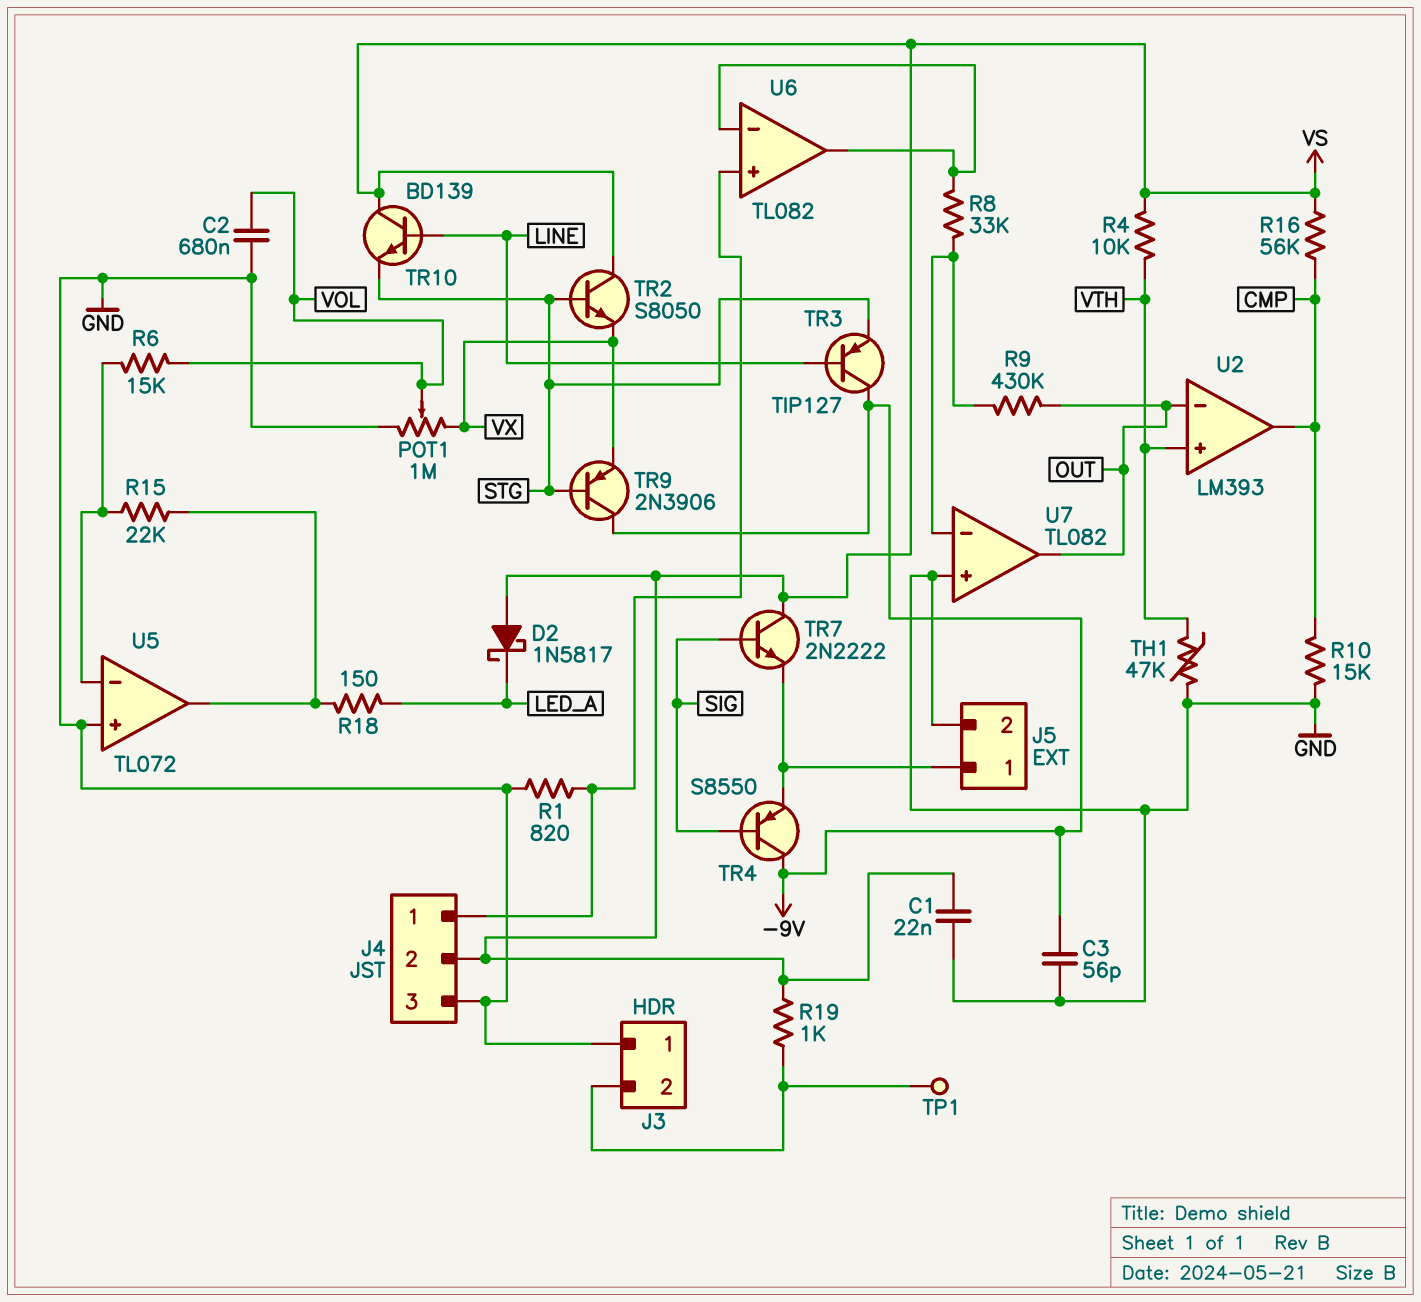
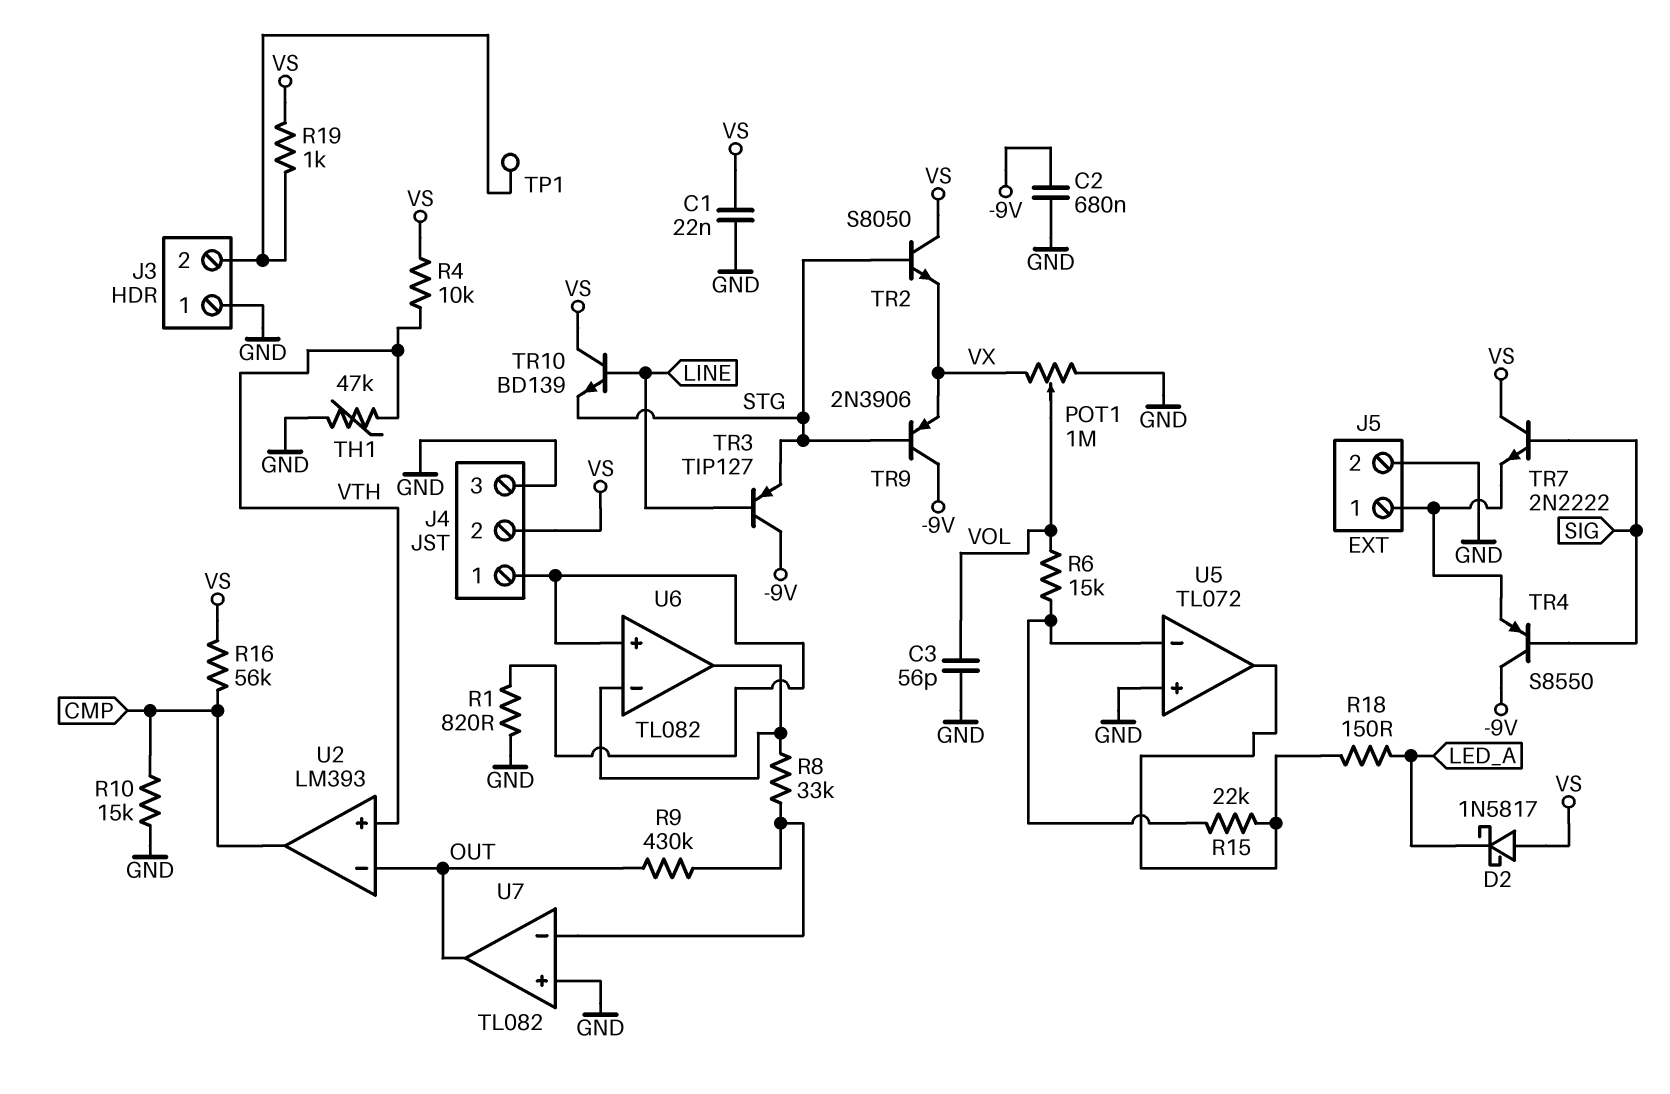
C2: 680nF (GND, VOL) -> 680nF (-9V, GND)
C3: 56pF (-9V, GND) -> 56pF (GND, VOL)

